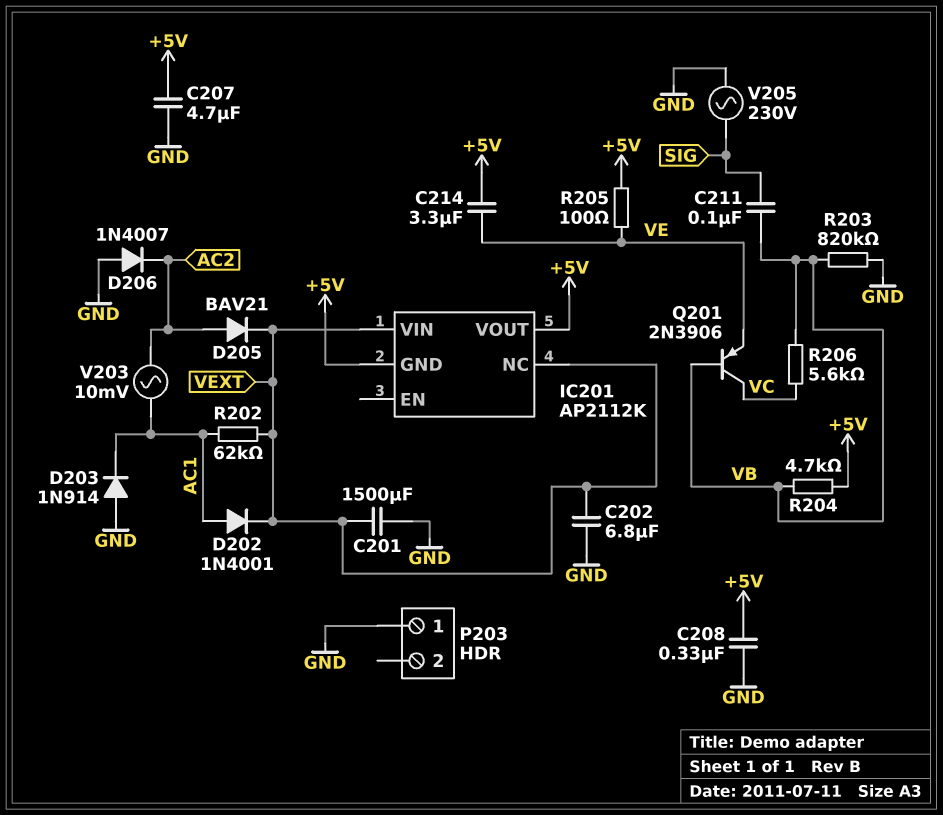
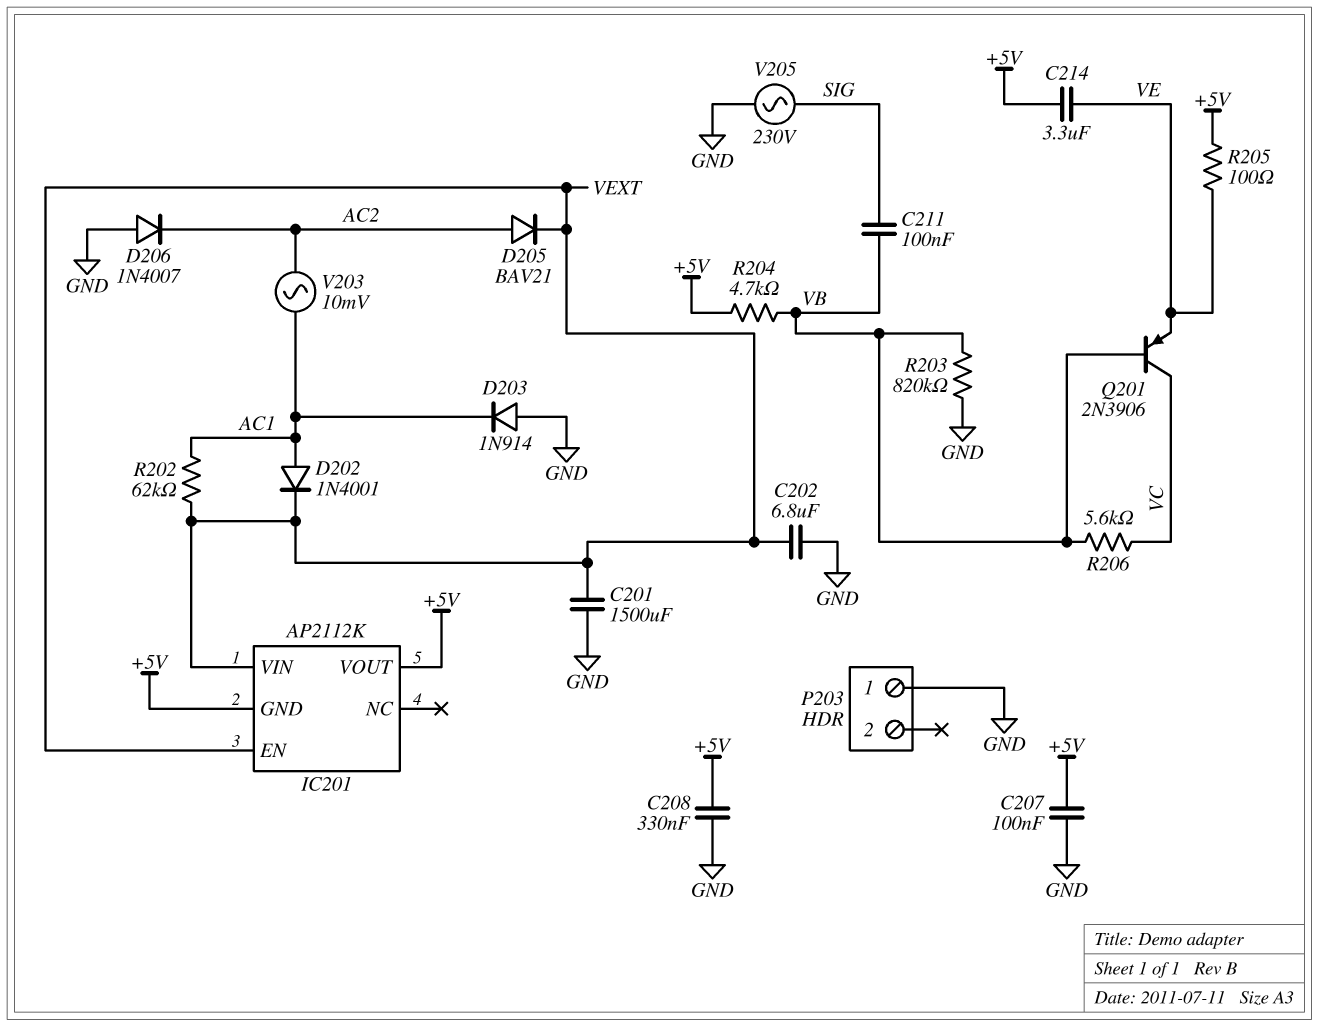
C207: 4.7uF (+5V, GND) -> 100nF (+5V, GND)
IC201 pin EN: none -> VEXT
IC201 pin NC: VEXT -> none

